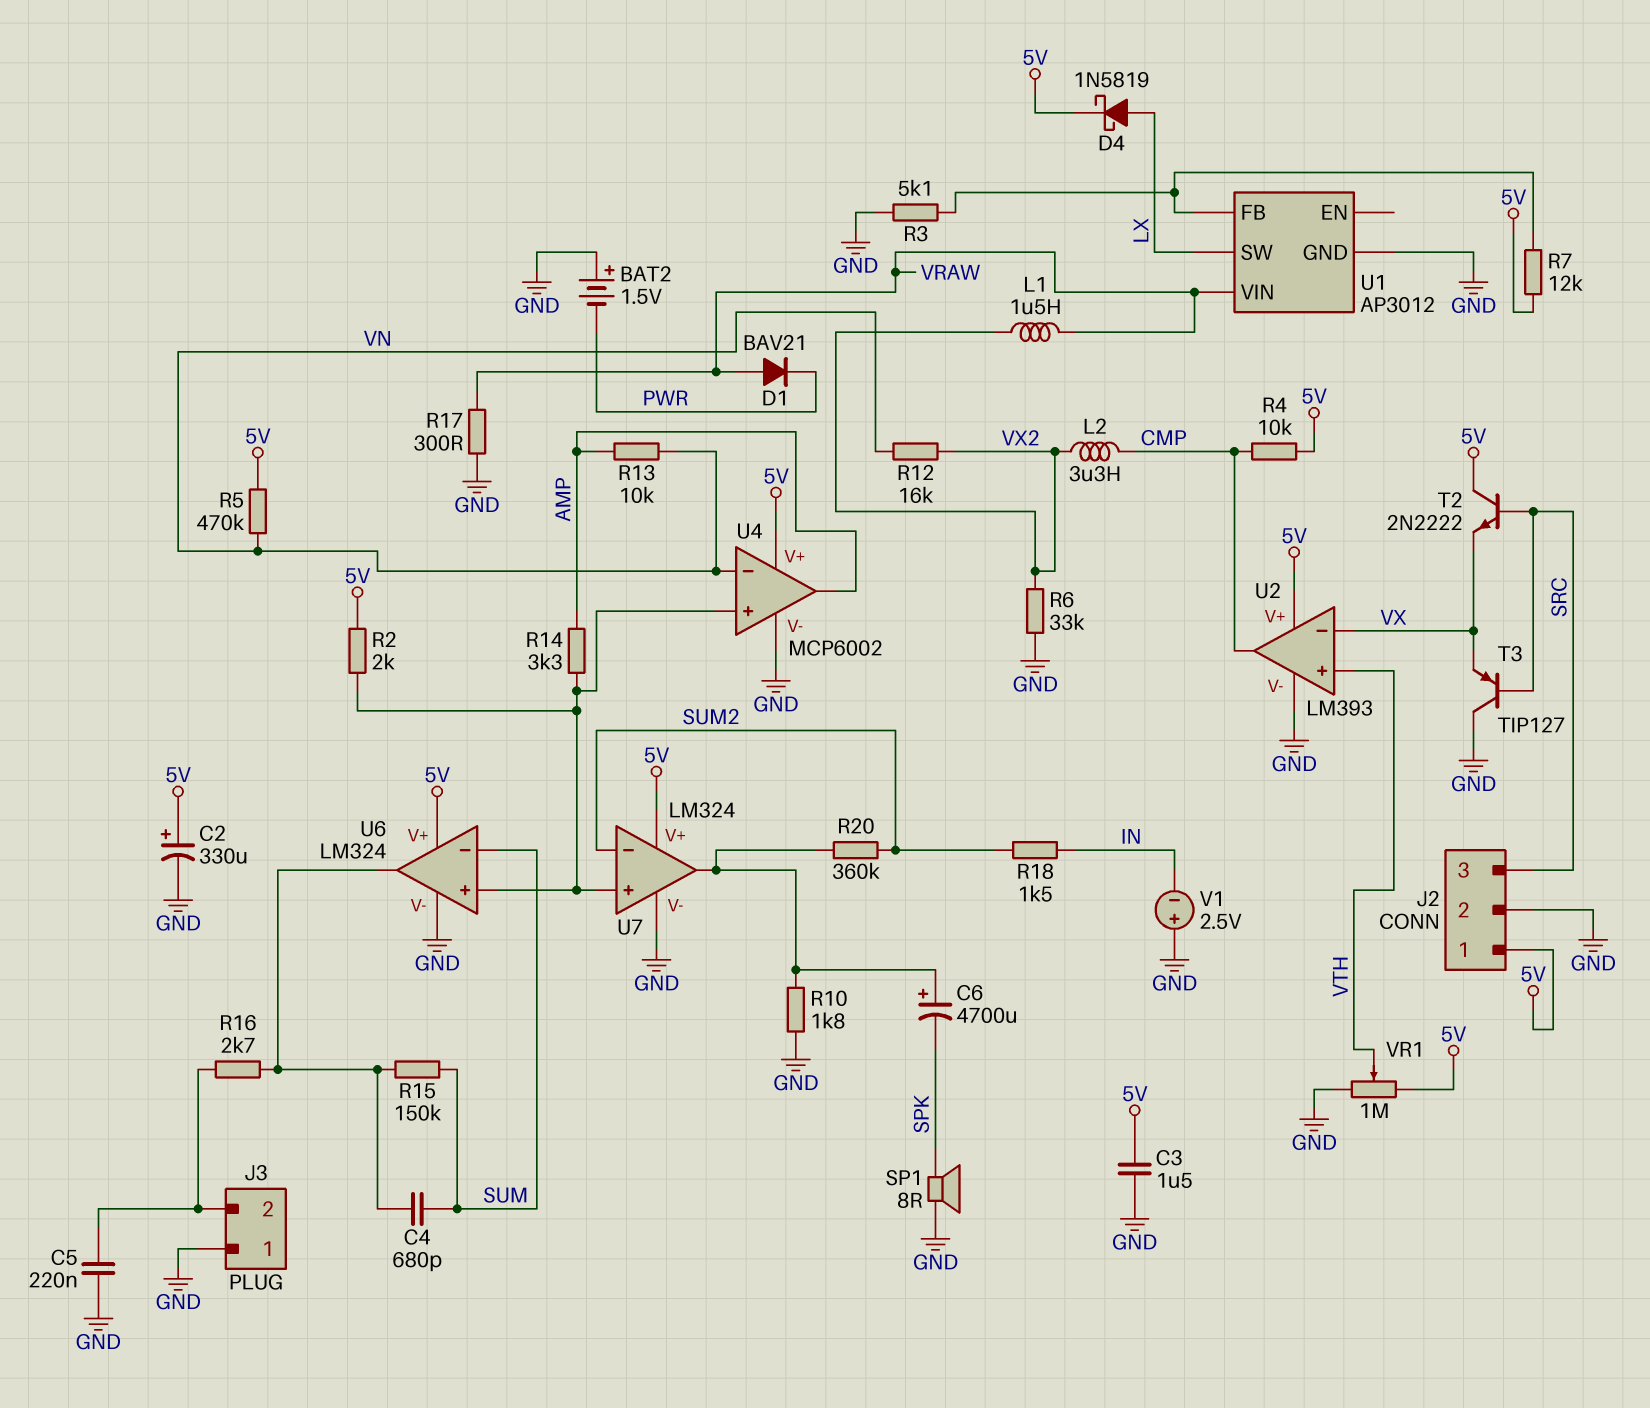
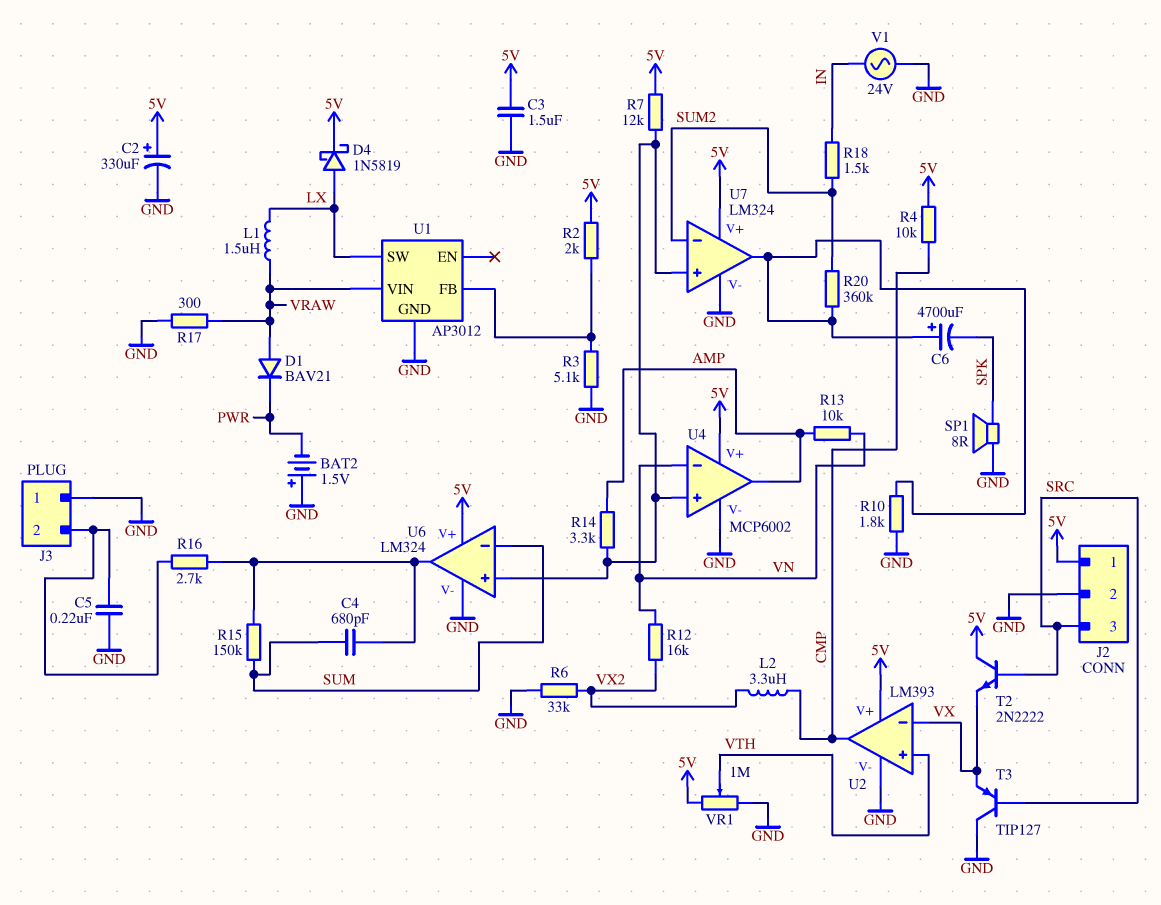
L1: 1.5uH (VRAW, VX2) -> 1.5uH (LX, VRAW)
R2: 2k (5V, U4/in+) -> 2k (5V, U1/FB)
R5: 470k (5V, VN) -> none
R7: 12k (5V, U1/FB) -> 12k (5V, U4/in+)
V1: 2.5V (plus GND, minus IN) -> AC 24V (GND, IN)

